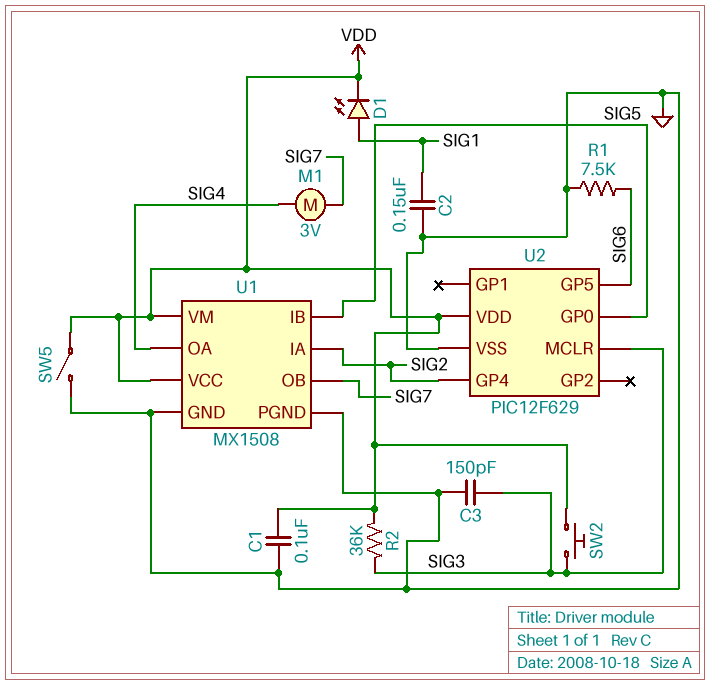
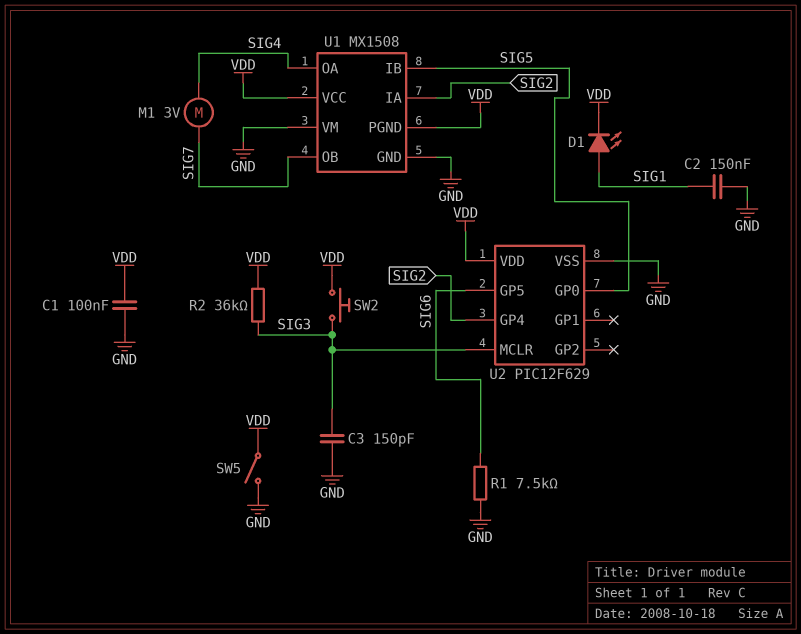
U1 pin PGND: GND -> VDD
U1 pin VM: VDD -> GND

